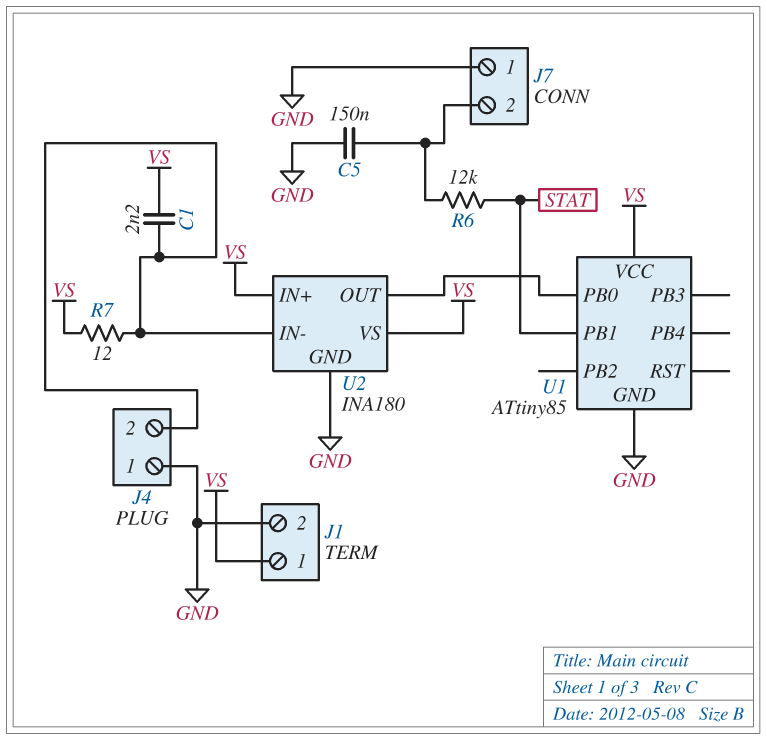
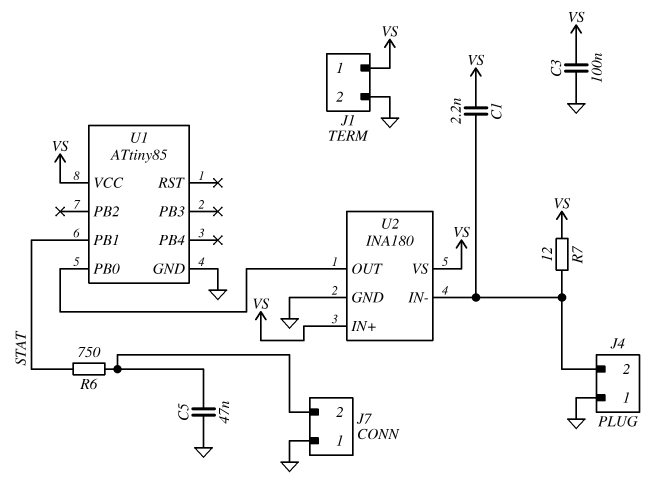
C3: none -> 100nF (GND, VS)
C5: 150nF (GND, J7/2) -> 47nF (GND, J7/2)
R6: 12k (J7/2, STAT) -> 750 (J7/2, STAT)

